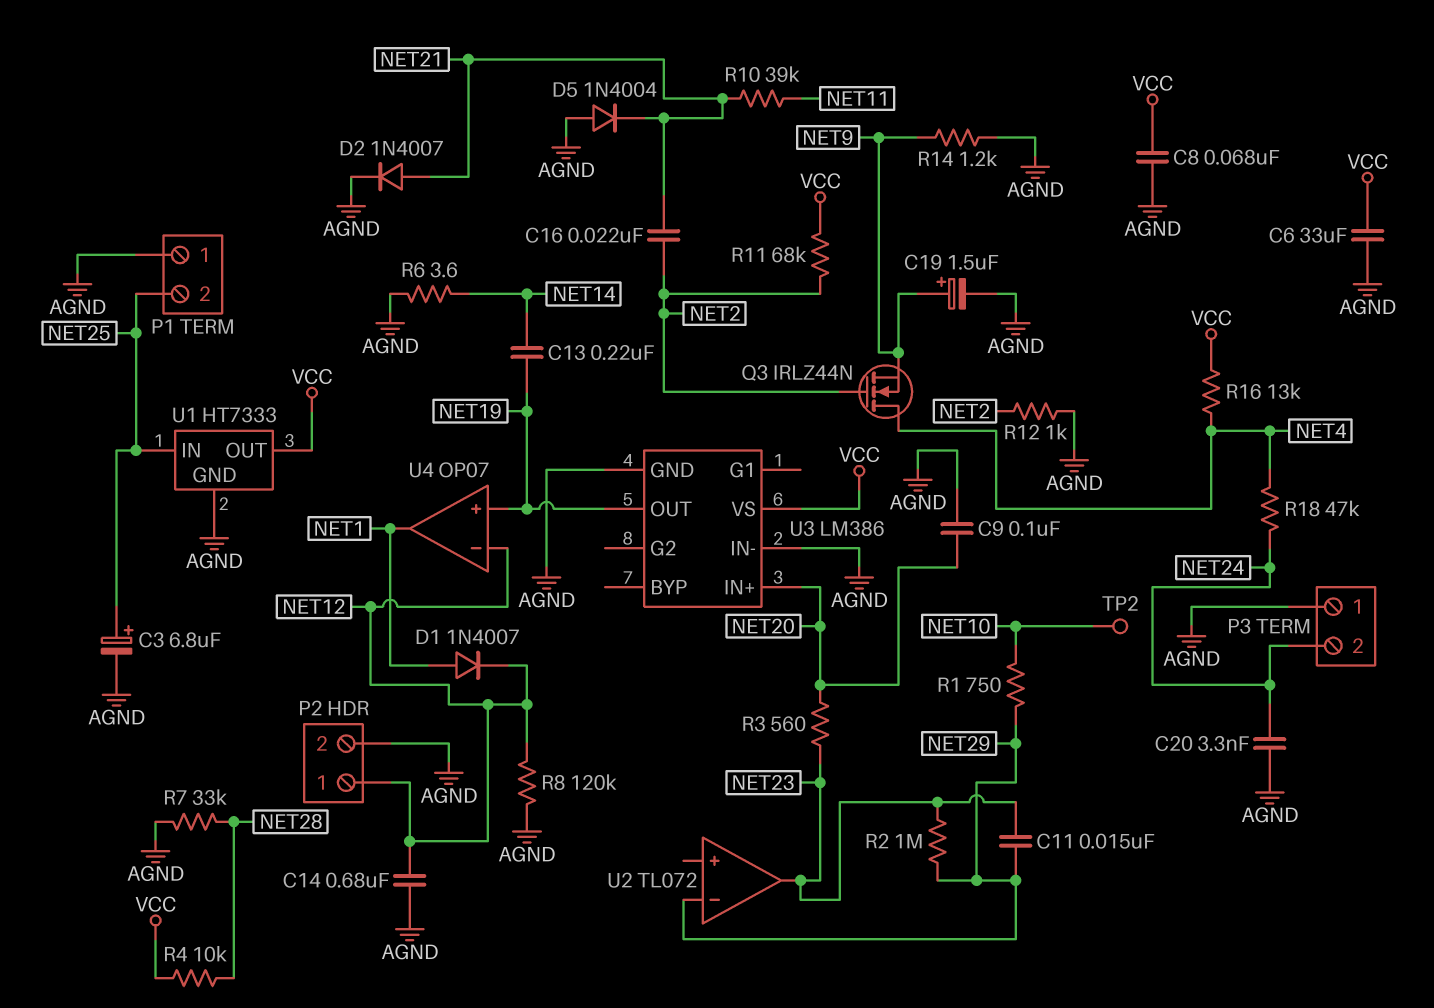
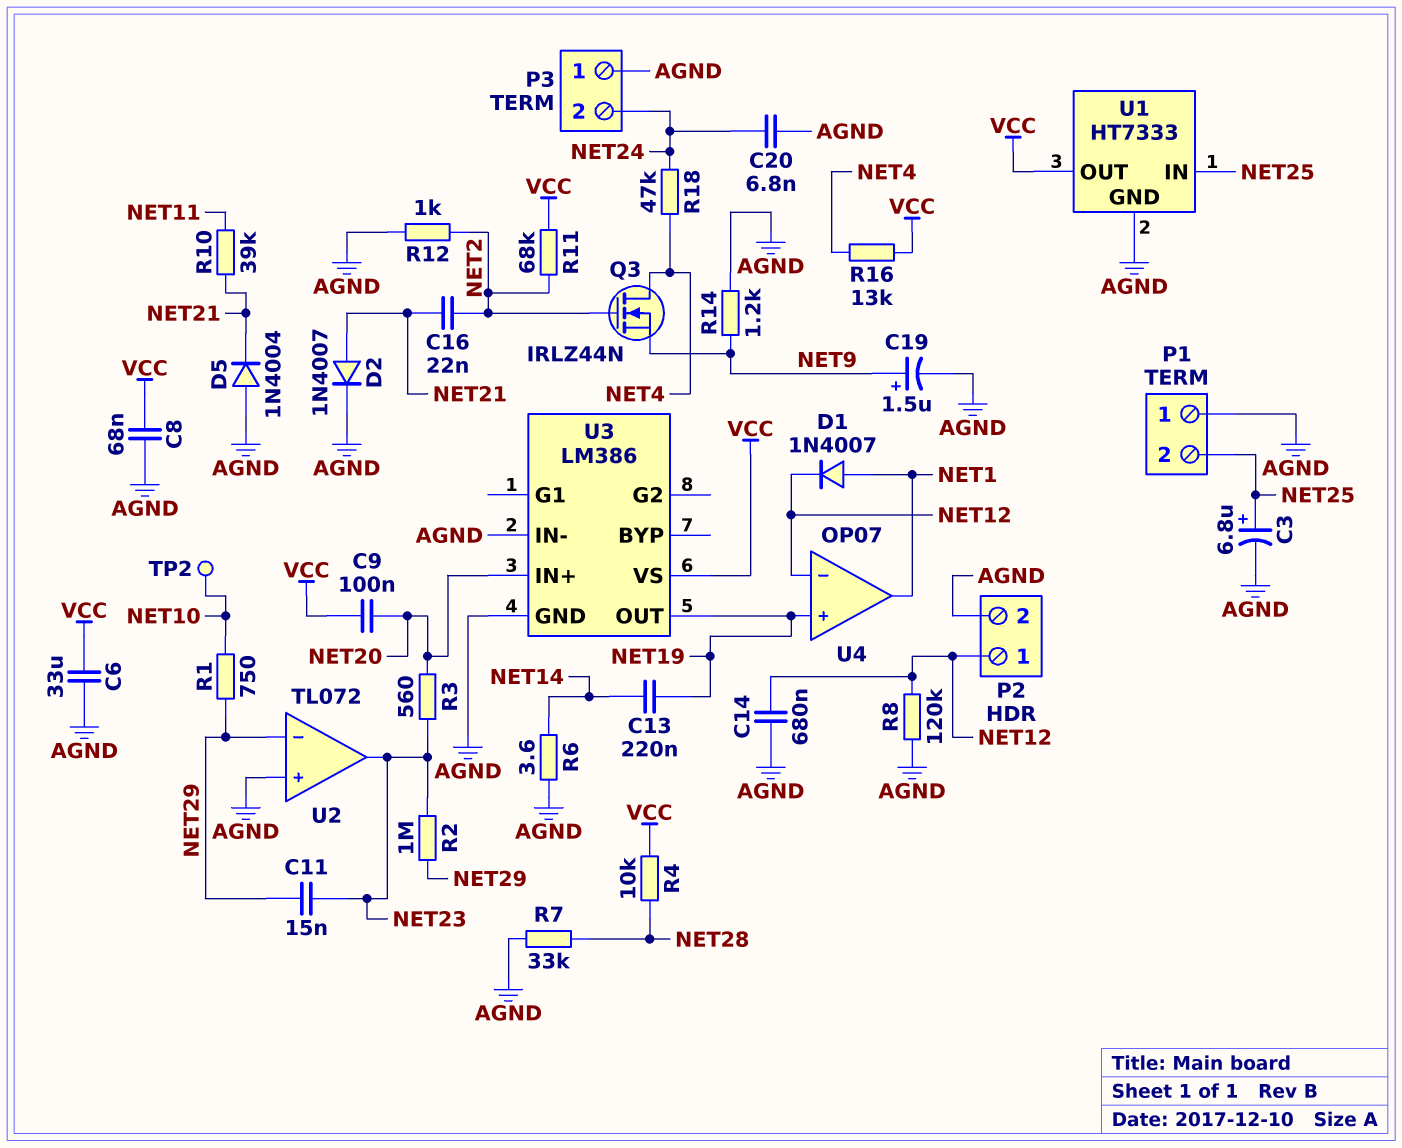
C9: 100nF (AGND, NET20) -> 100nF (NET20, VCC)
C20: 3.3nF (AGND, NET24) -> 6.8nF (AGND, NET24)
U2 pin in+: none -> AGND

